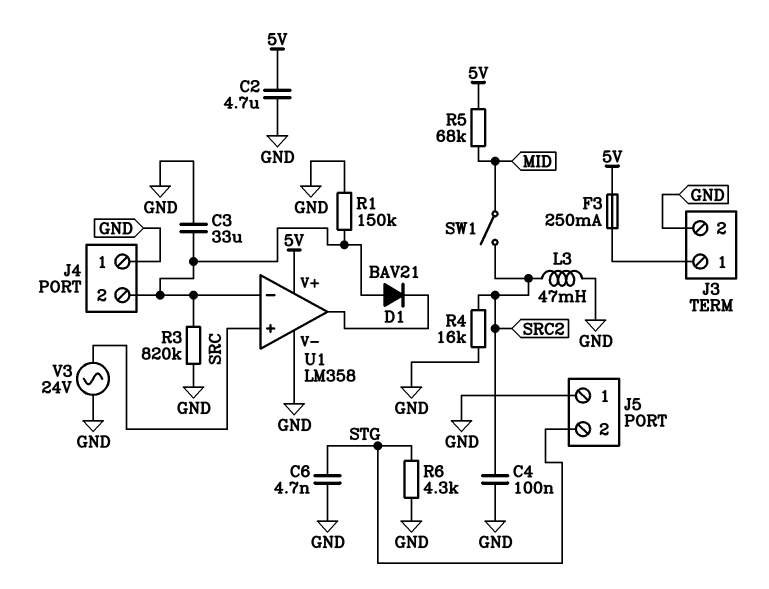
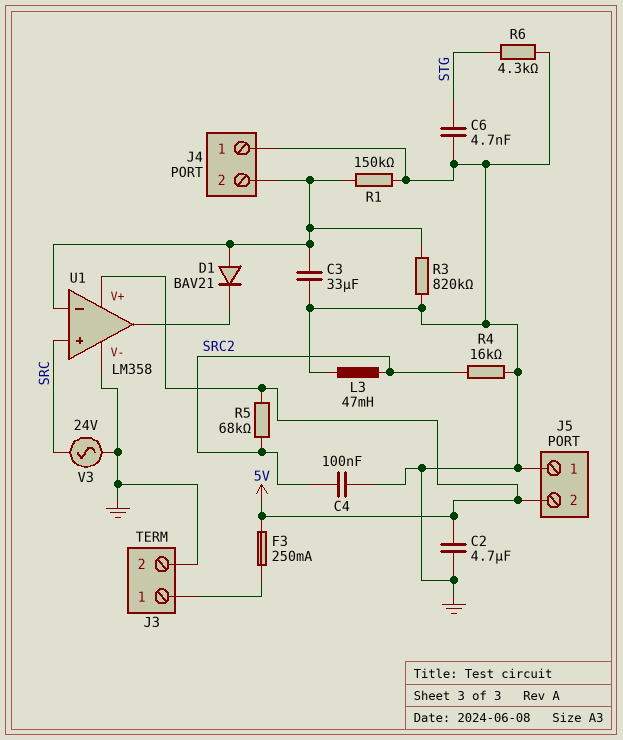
J5 pin 2: STG -> 5V
R5: 68k (5V, MID) -> 68k (5V, SRC2)
SW1: switch (MID, SRC2) -> none

